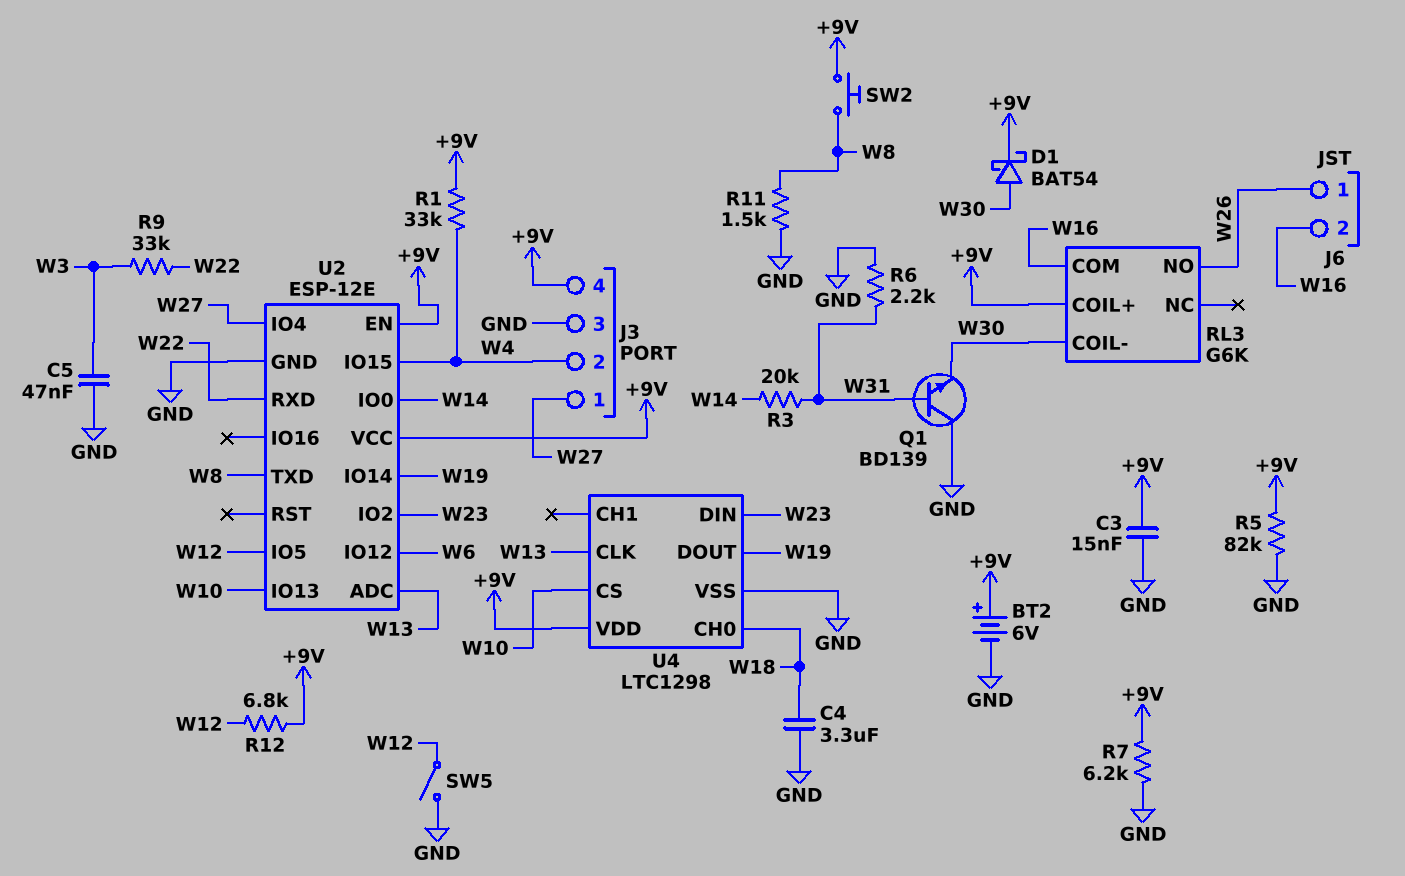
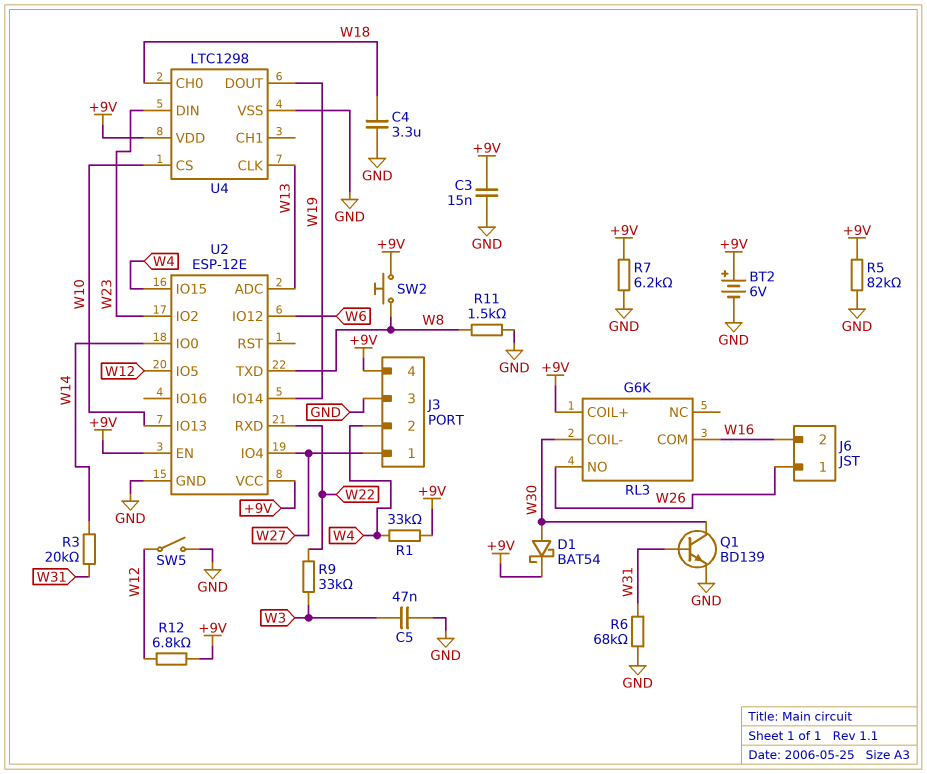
Q1: NPN BD139 (B W31, C GND, E W30) -> NPN BD139 (B W31, C W30, E GND)
R6: 2.2k (GND, W31) -> 68k (GND, W31)

